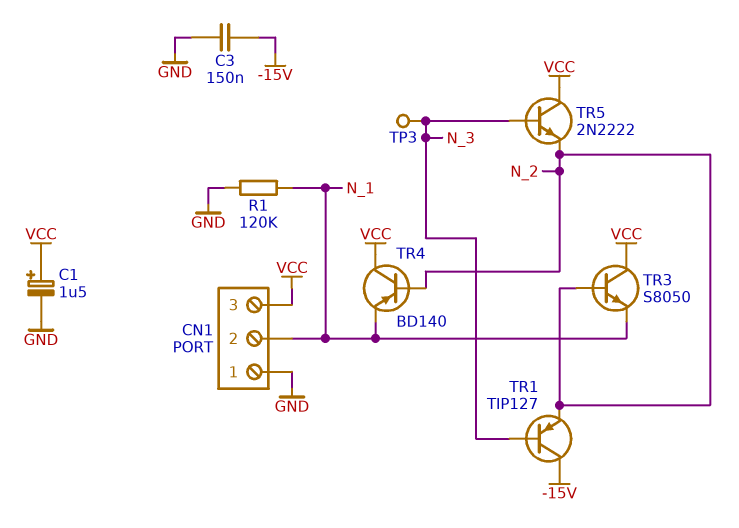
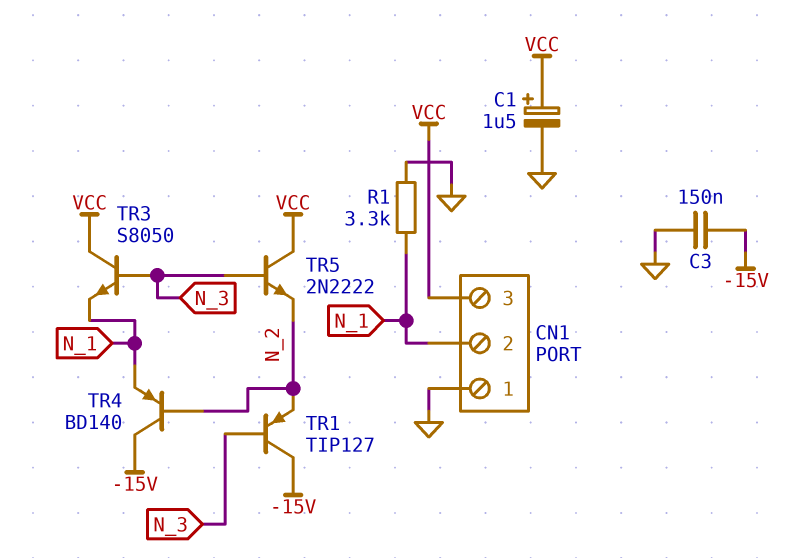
R1: 120k (GND, N_1) -> 3.3k (GND, N_1)
TP3: test point (N_3) -> none
TR3: NPN S8050 (B N_2, C VCC, E N_1) -> NPN S8050 (B N_3, C VCC, E N_1)
TR4: PNP BD140 (B N_2, C VCC, E N_1) -> PNP BD140 (B N_2, C -15V, E N_1)

